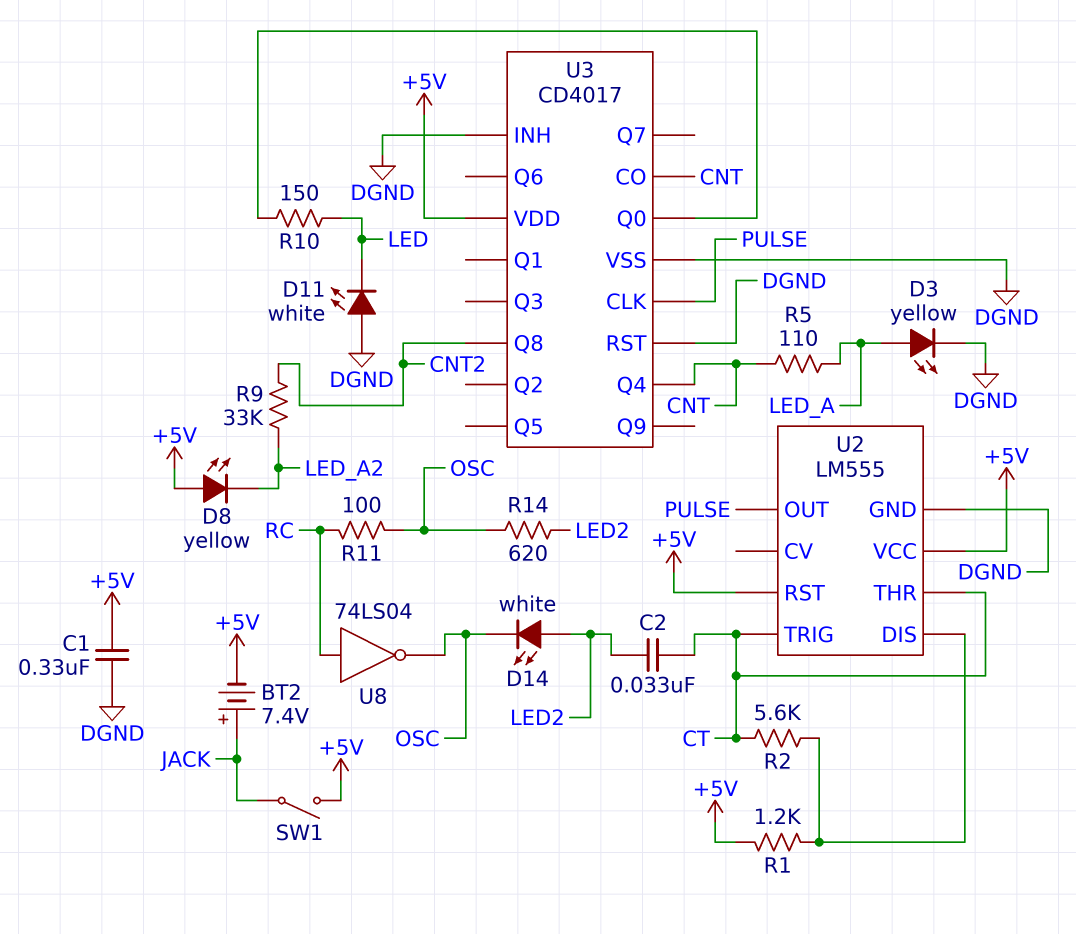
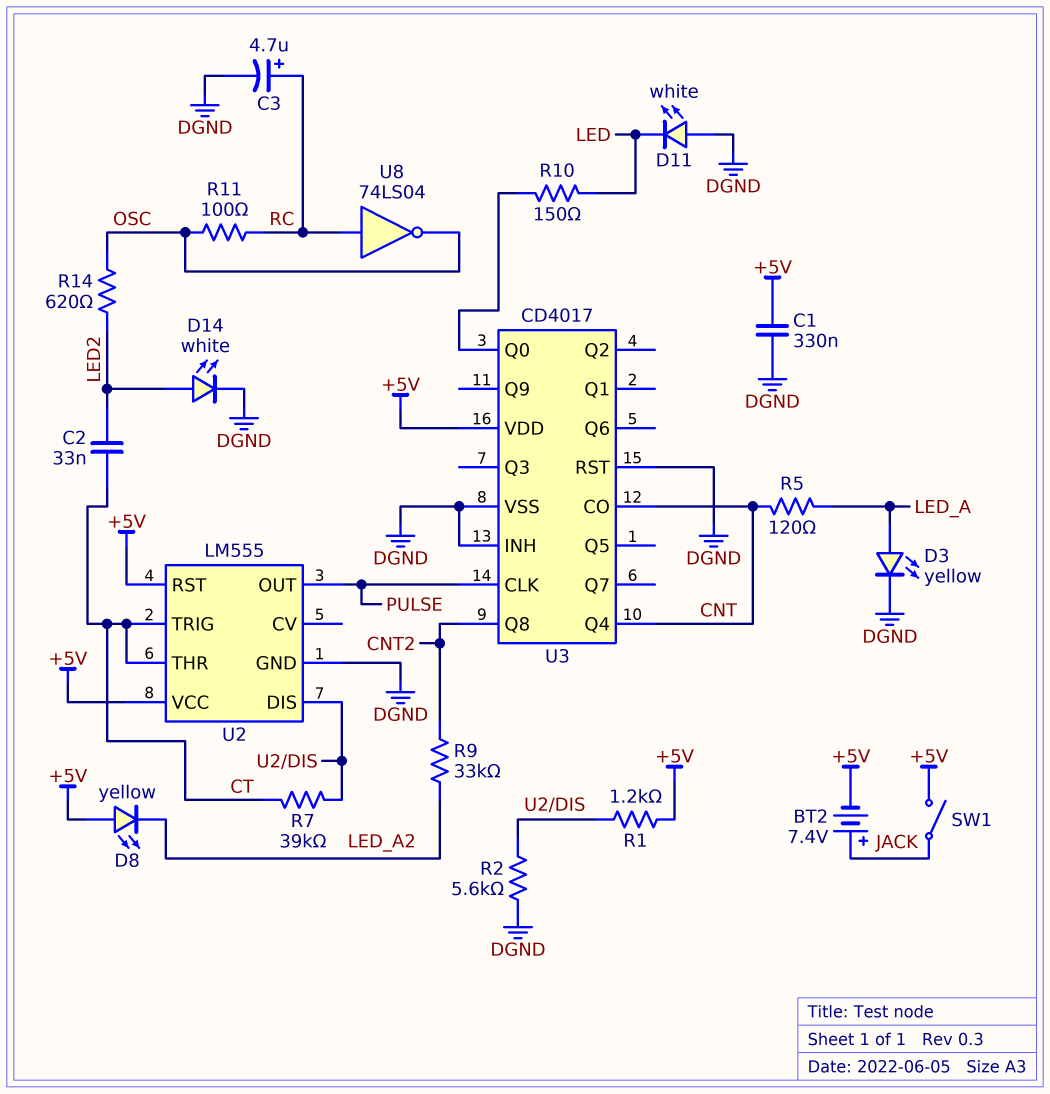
C3: none -> 4.7uF (plus RC, minus DGND)
D14: LED white (A LED2, K OSC) -> LED white (A LED2, K DGND)
R2: 5.6k (CT, U2/DIS) -> 5.6k (DGND, U2/DIS)
R5: 110 (CNT, LED_A) -> 120 (CNT, LED_A)
R7: none -> 39k (CT, U2/DIS)

